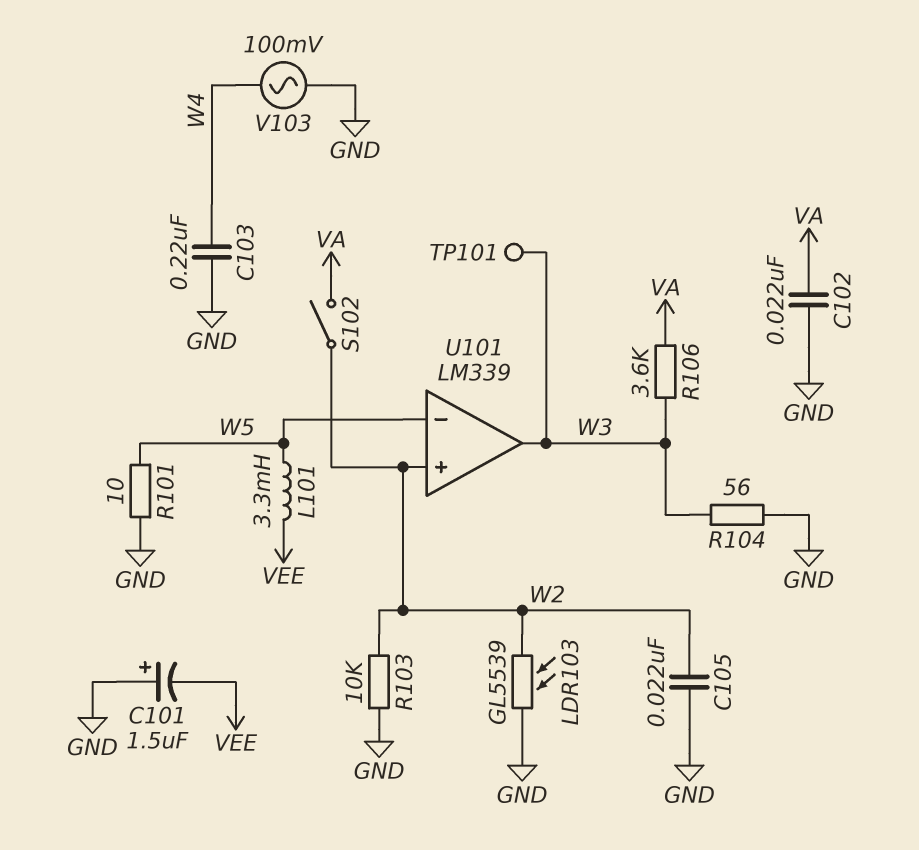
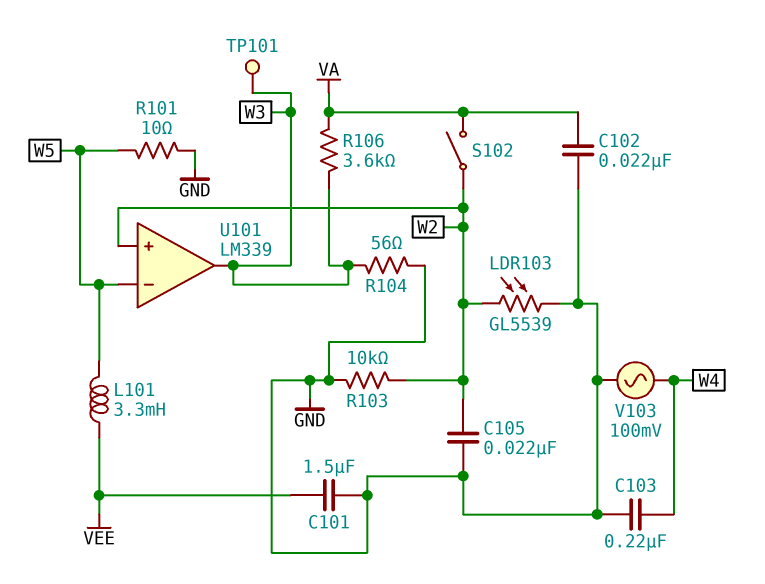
C101: 1.5uF (plus GND, minus VEE) -> 1.5uF (GND, VEE)

